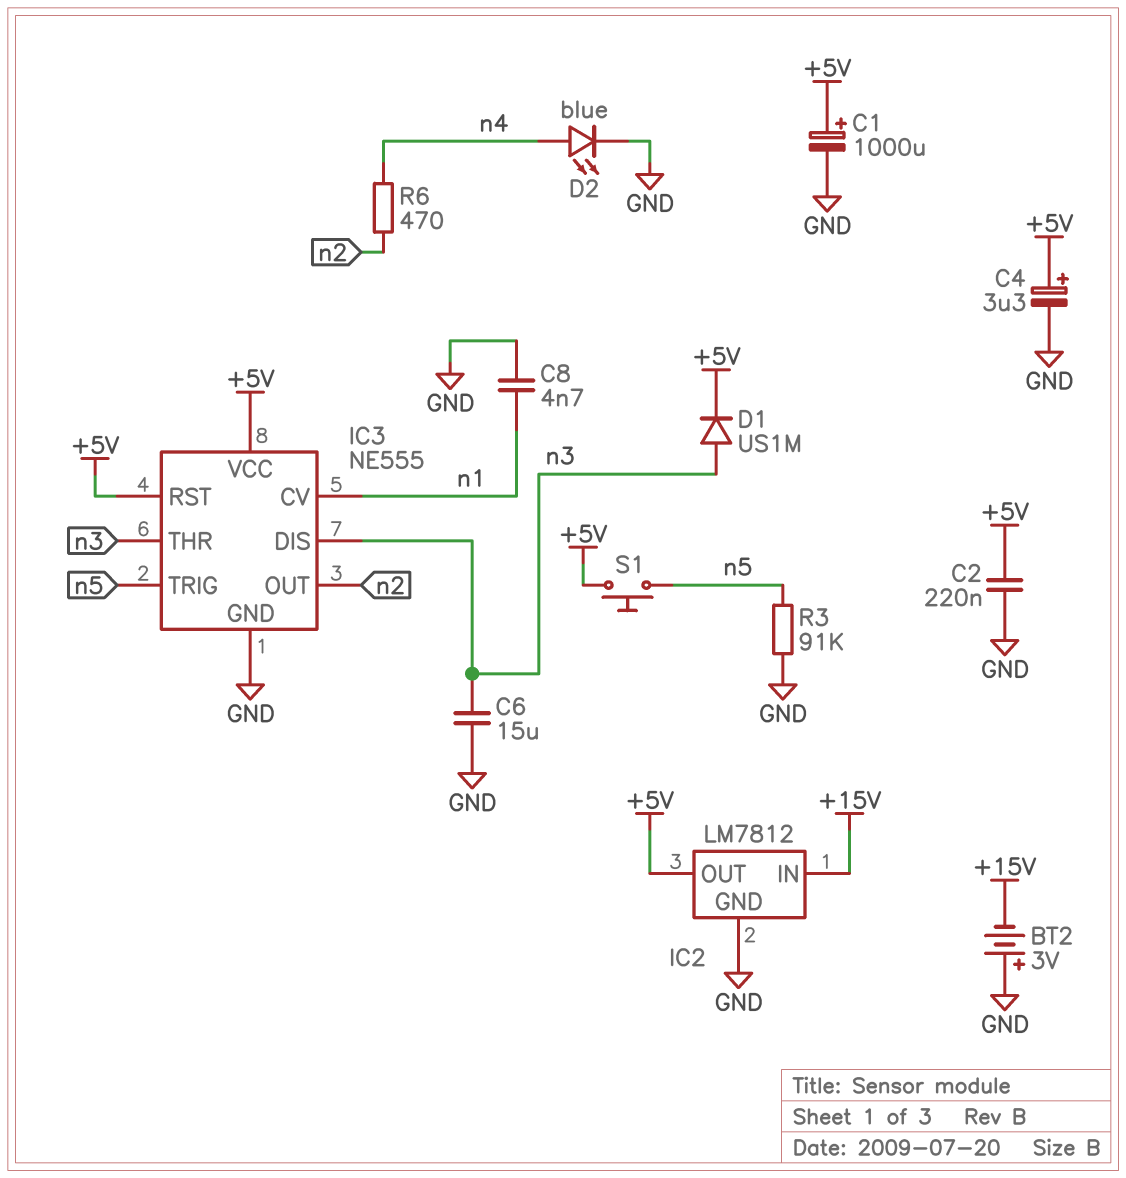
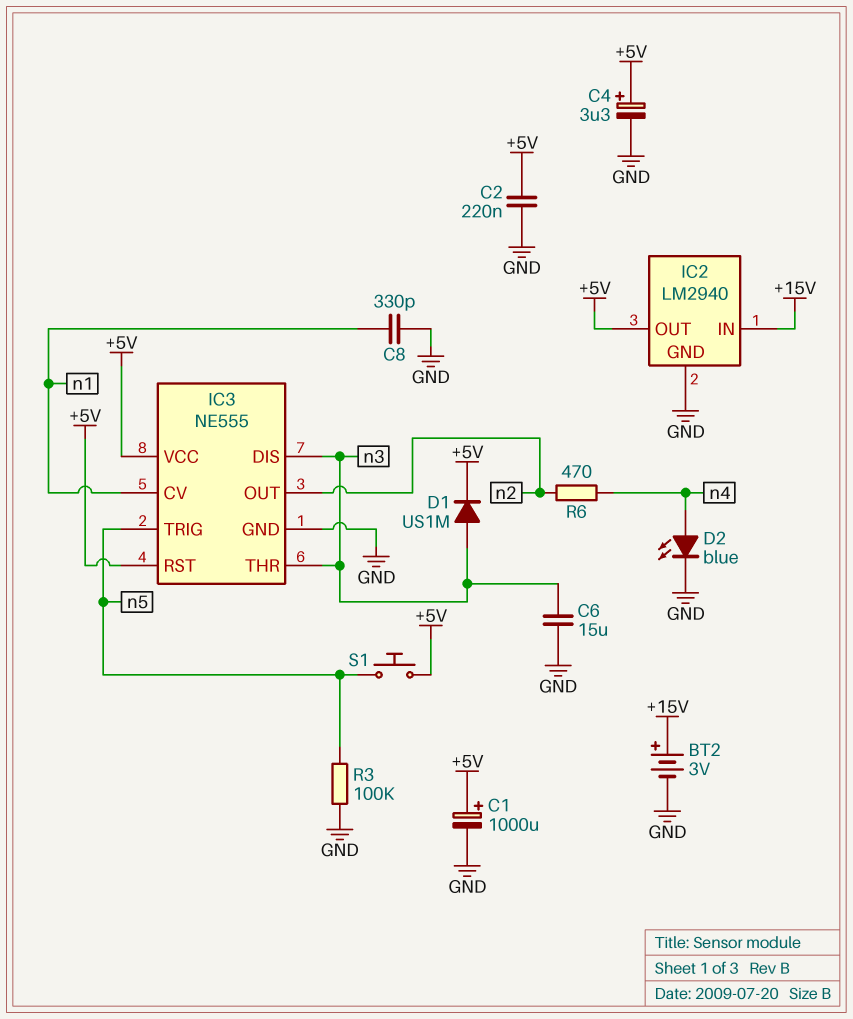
BT2: 3V (plus GND, minus +15V) -> 3V (plus +15V, minus GND)
C8: 4.7nF (GND, n1) -> 330pF (GND, n1)
IC2: LM7812 -> LM2940
R3: 91k (GND, n5) -> 100k (GND, n5)

